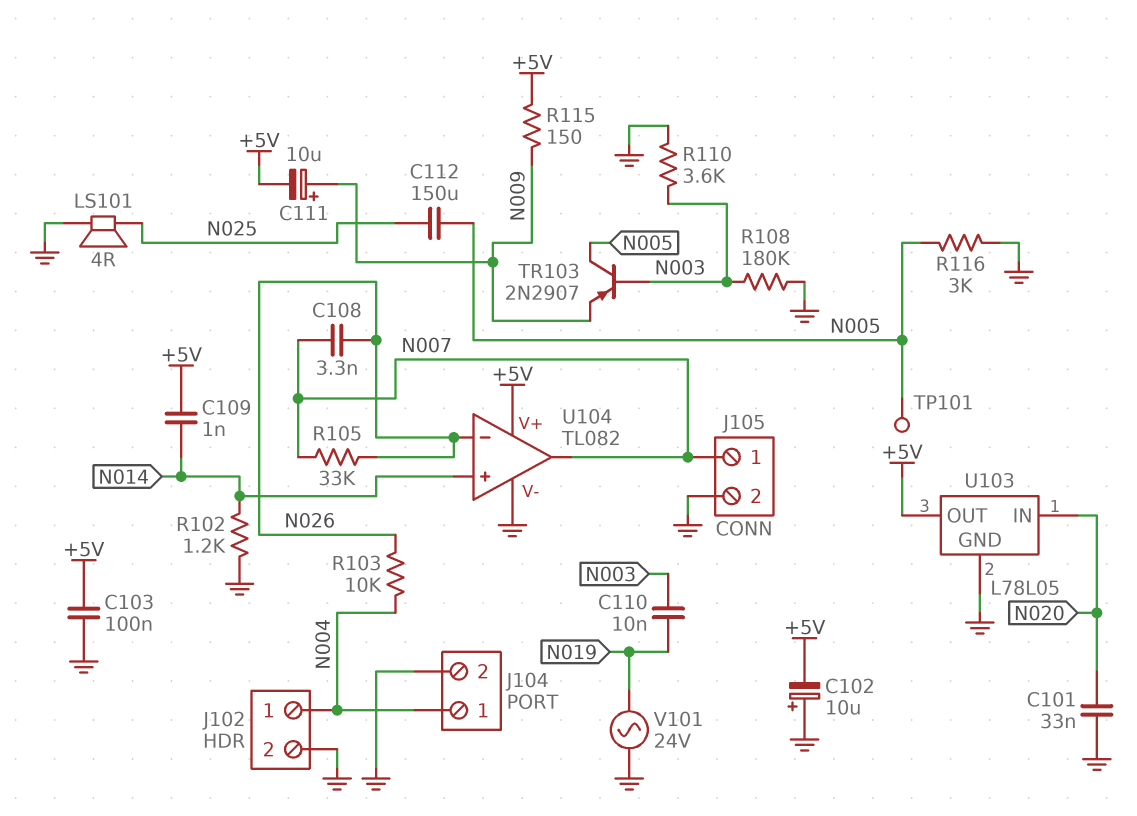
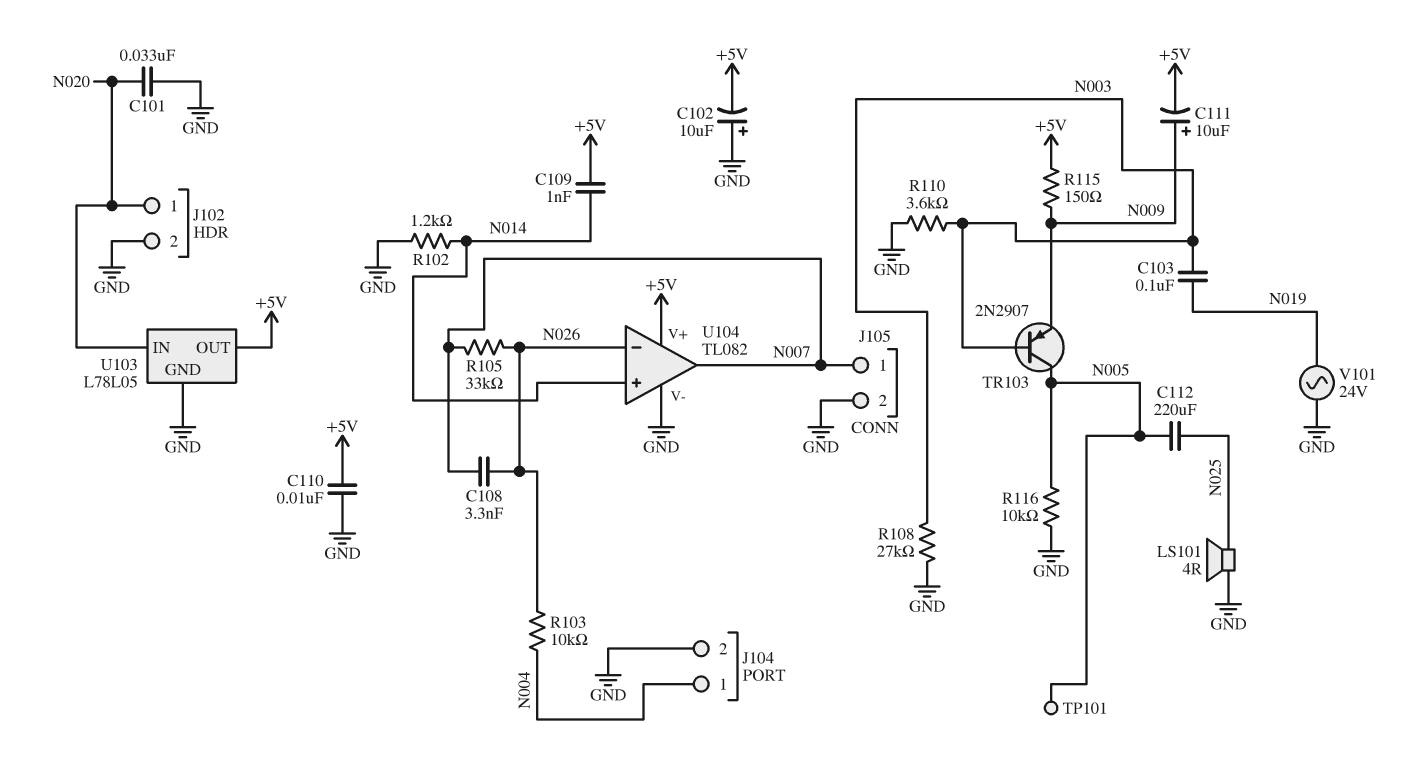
C103: 100nF (+5V, GND) -> 100nF (N003, N019)
C110: 10nF (N003, N019) -> 10nF (+5V, GND)
C112: 150uF (N005, N025) -> 220uF (N005, N025)
J102 pin 1: N004 -> N020
R108: 180k (GND, N003) -> 27k (GND, N003)
R116: 3k (GND, N005) -> 10k (GND, N005)

